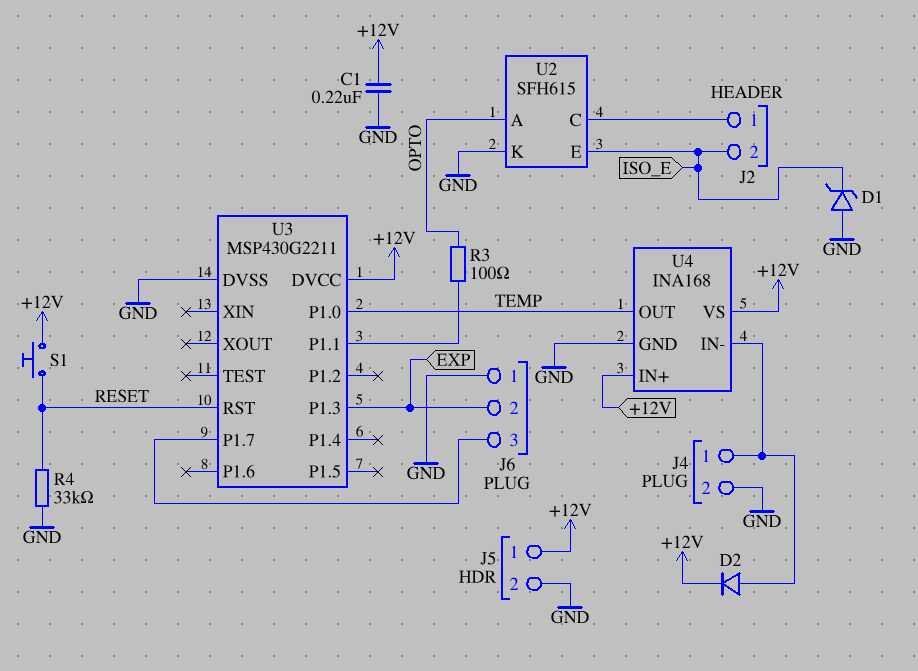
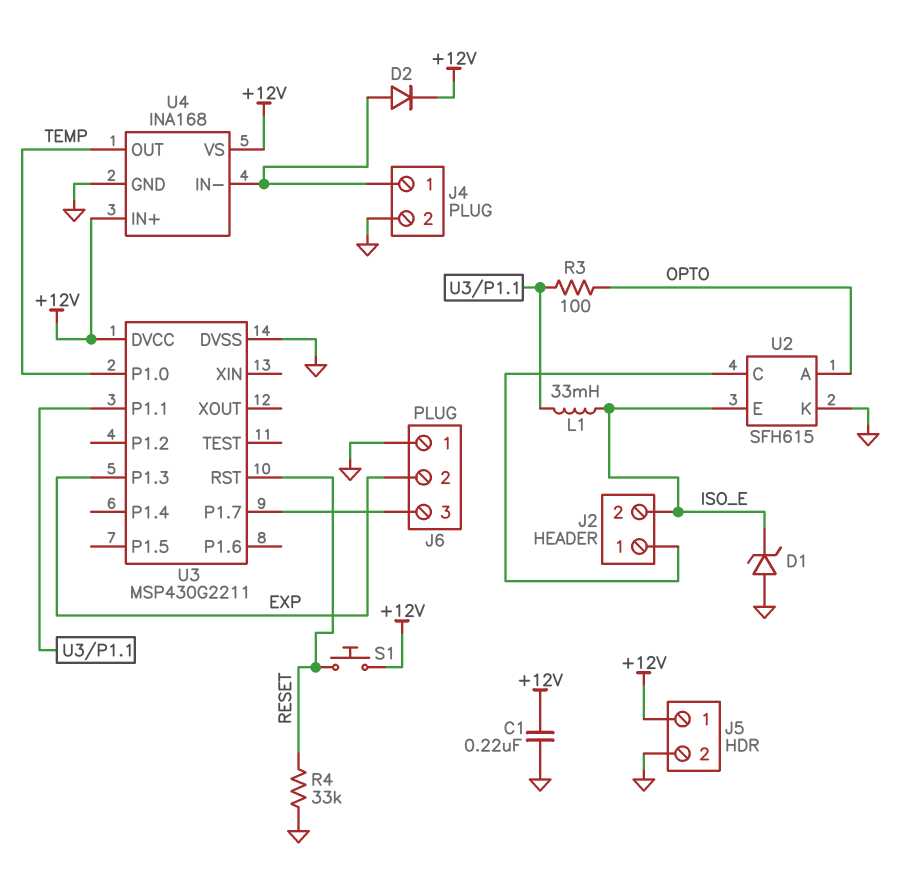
L1: none -> 33mH (ISO_E, U3/P1.1)

